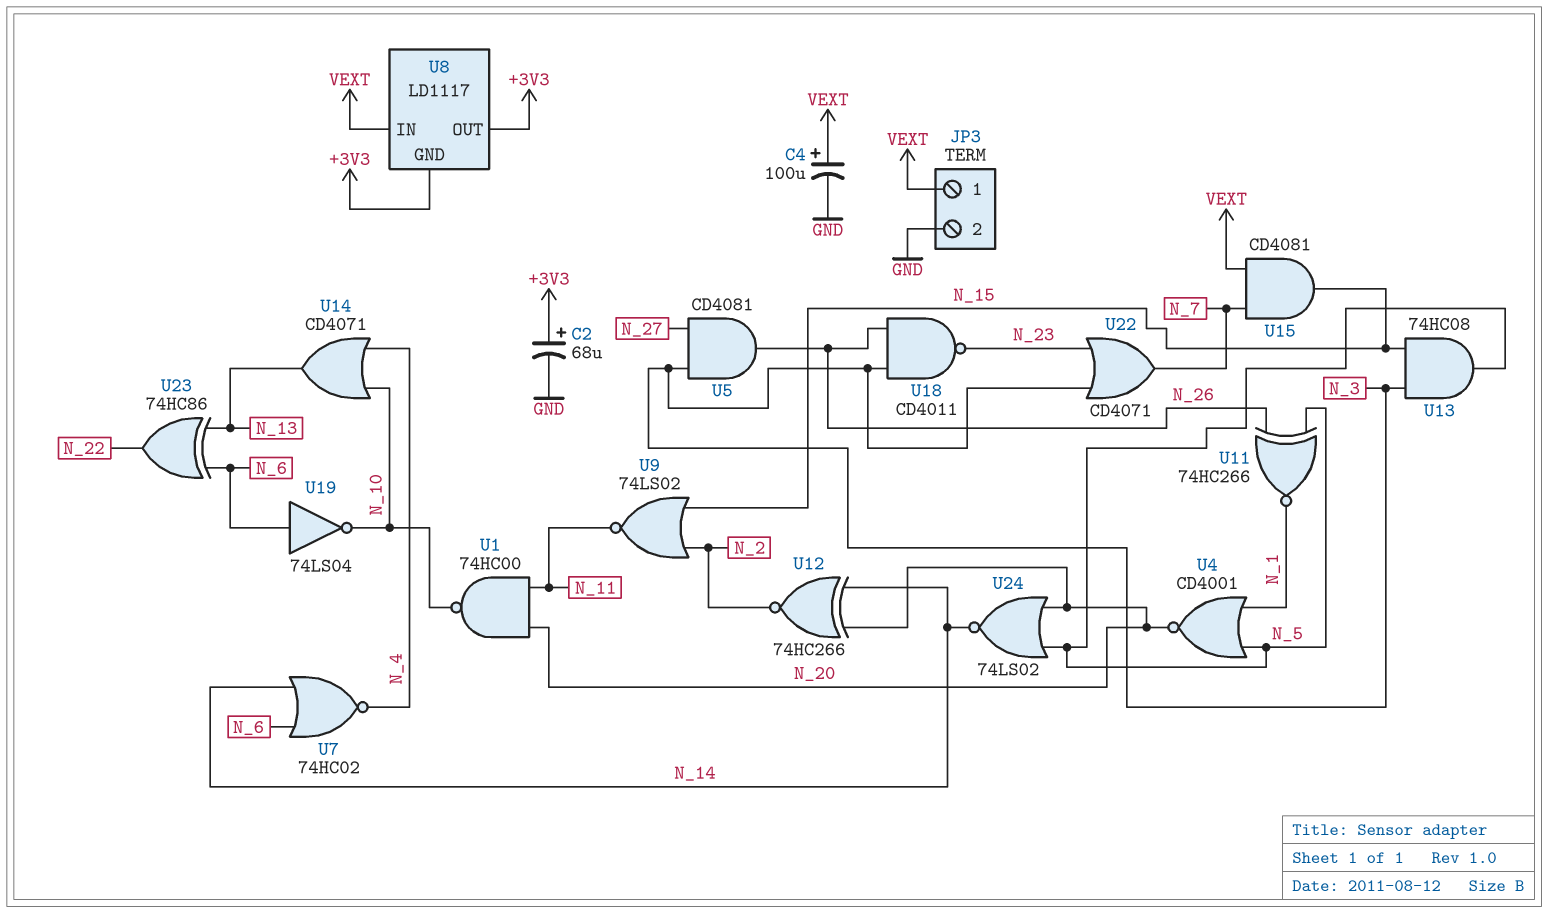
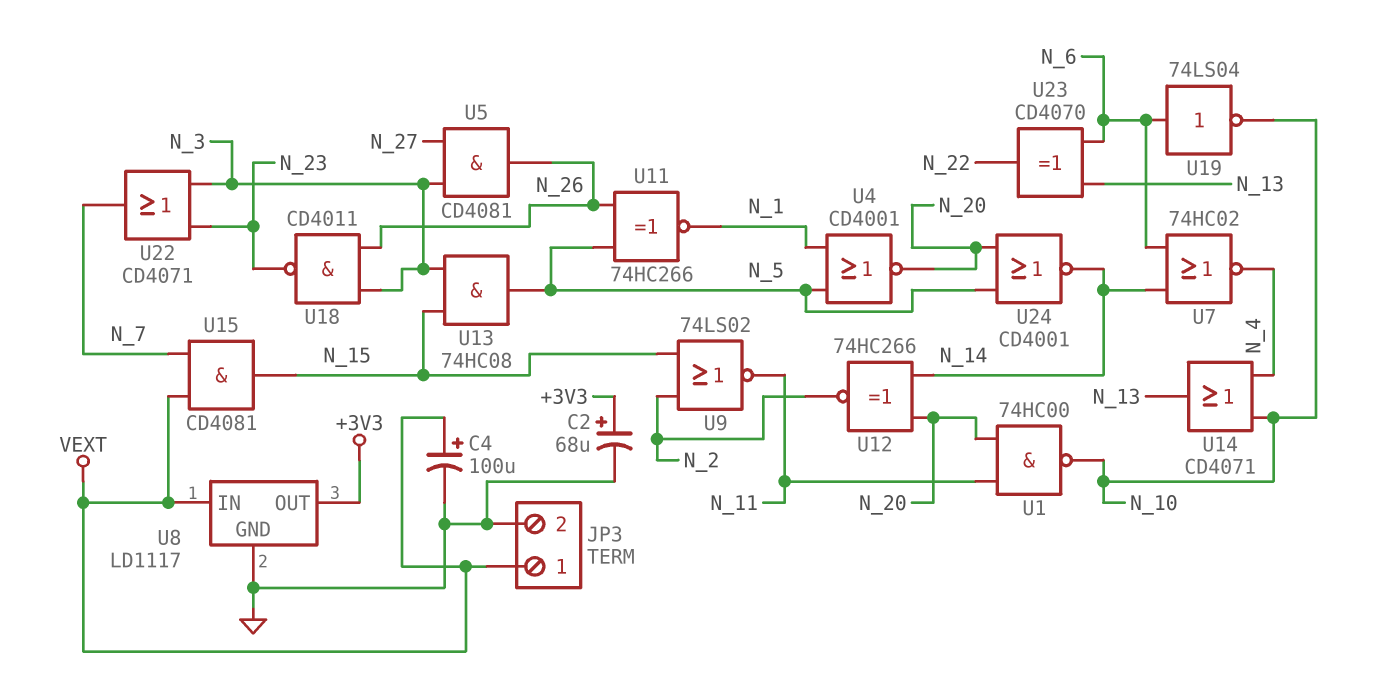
U8 pin GND: +3V3 -> GND
U23: XOR 74HC86 (in N_6, in N_13, out N_22) -> XOR CD4070 (in N_6, in N_13, out N_22)
U24: NOR 74LS02 (in N_5, in N_20, out N_14) -> NOR CD4001 (in N_5, in N_20, out N_14)

